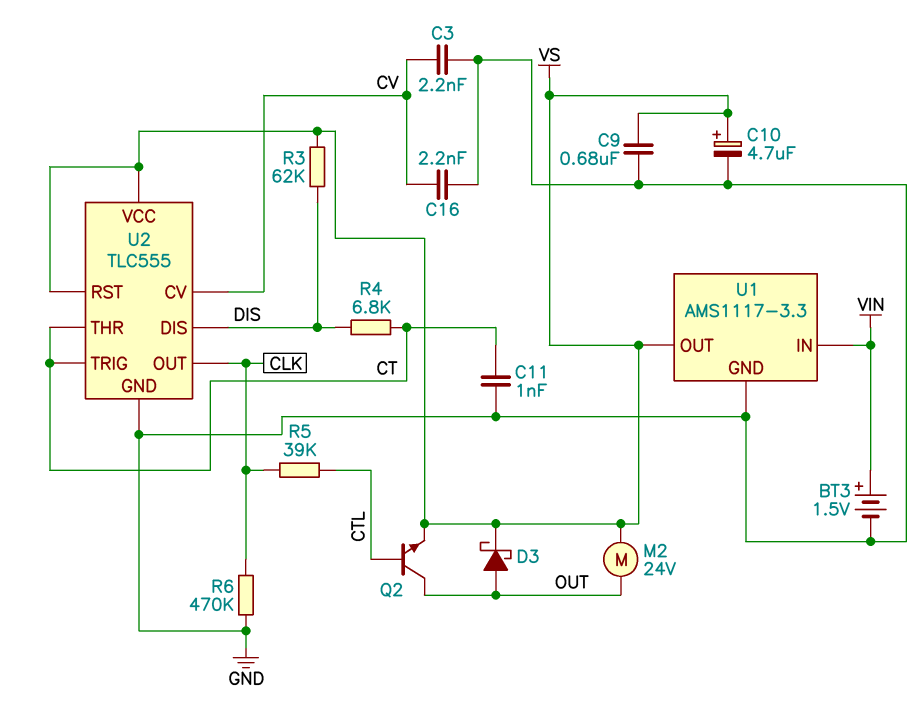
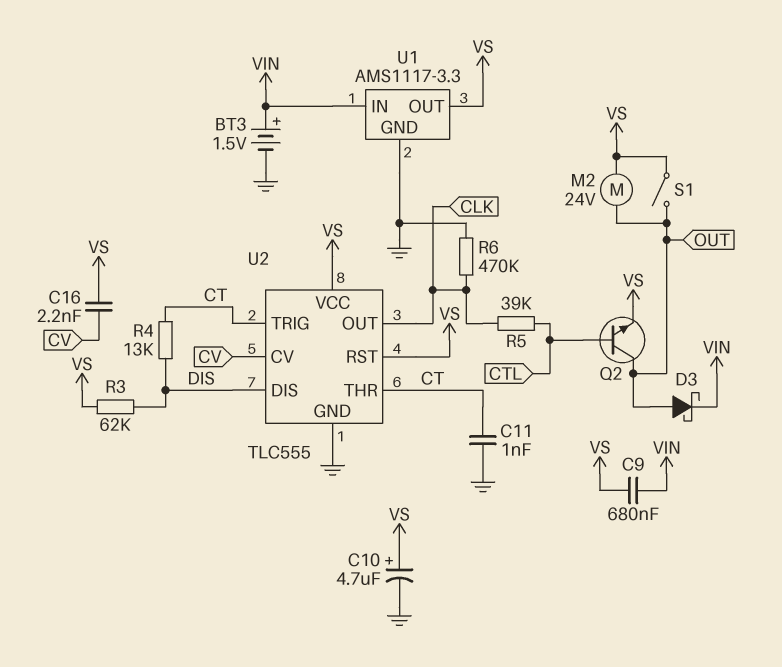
C3: 2.2nF (CV, GND) -> none
C9: 680nF (GND, VS) -> 680nF (VIN, VS)
C16: 2.2nF (CV, GND) -> 2.2nF (CV, VS)
D3: schottky (A OUT, K VS) -> schottky (A OUT, K VIN)
R4: 6.8k (CT, DIS) -> 13k (CT, DIS)
S1: none -> switch (OUT, VS)

